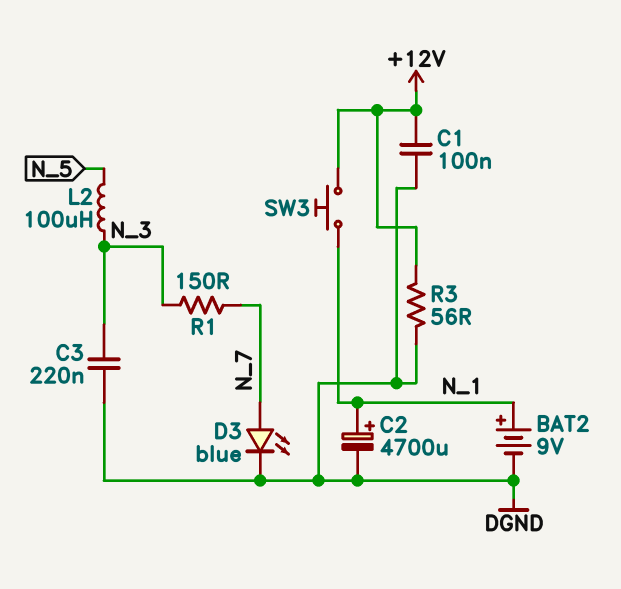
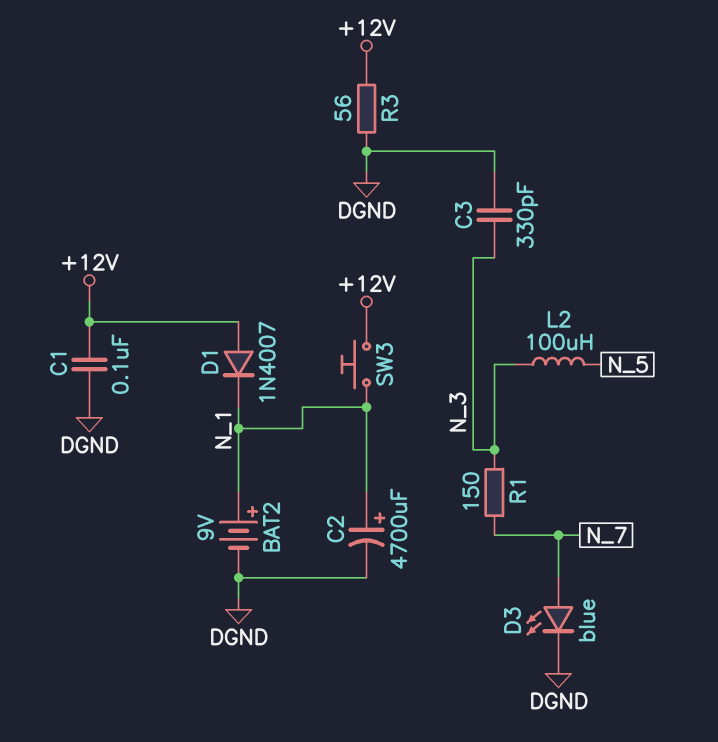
C3: 220nF (DGND, N_3) -> 330pF (DGND, N_3)
D1: none -> diode 1N4007 (A +12V, K N_1)

